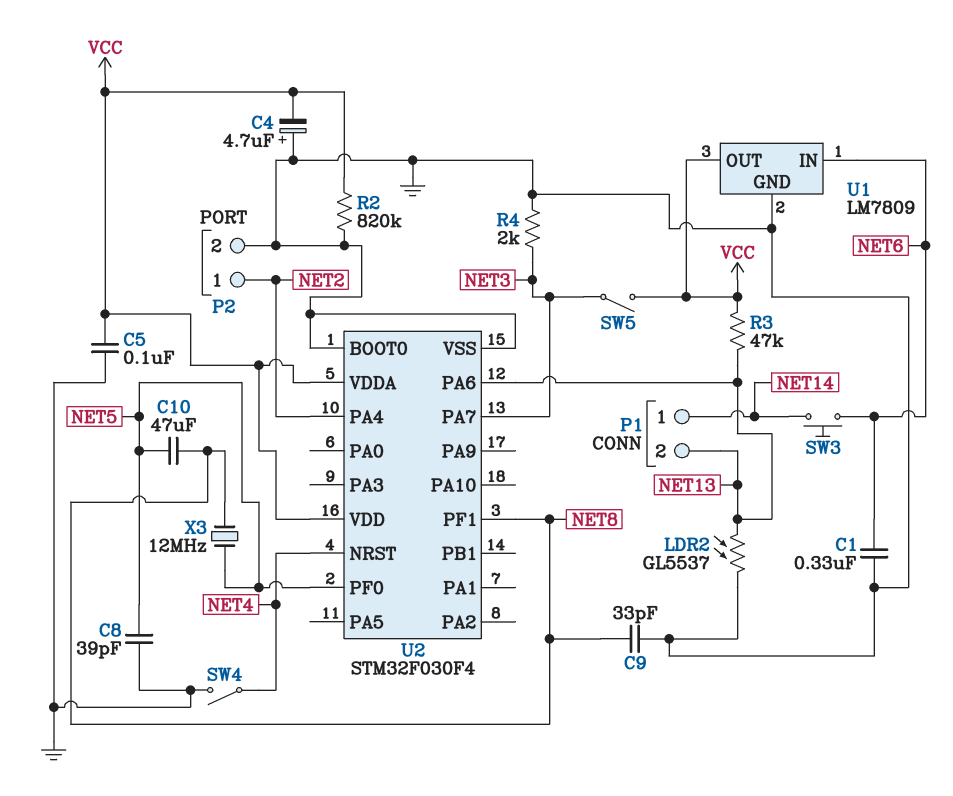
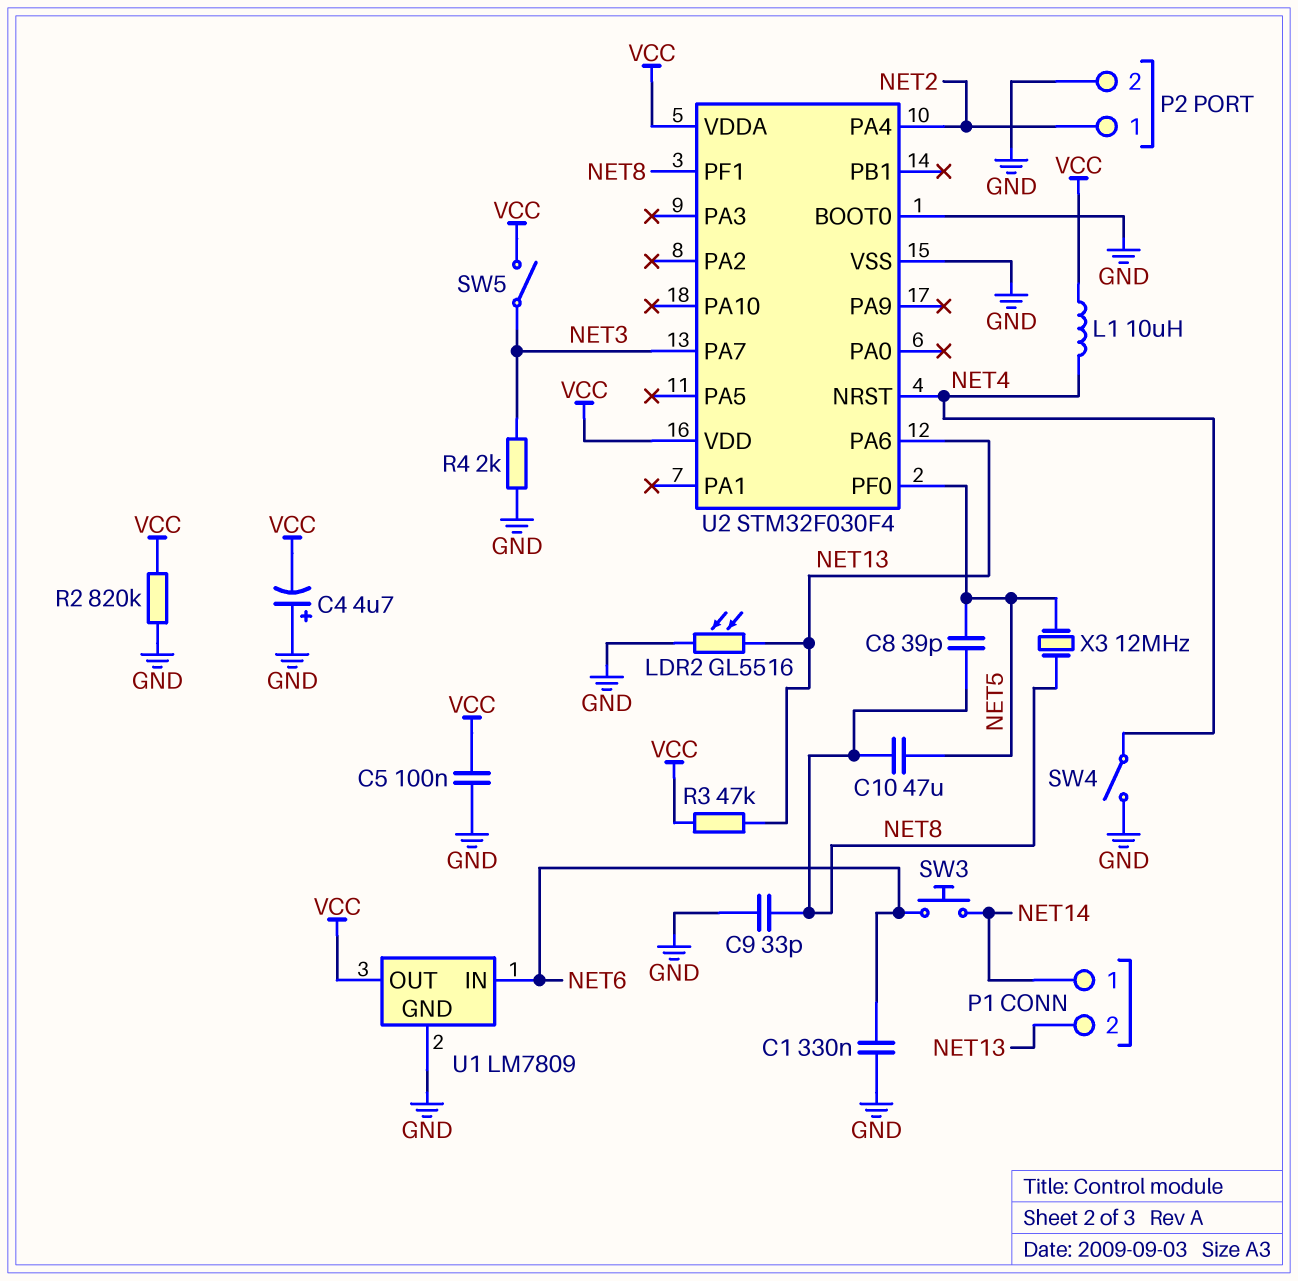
C8: 39pF (GND, NET5) -> 39pF (NET5, NET8)
L1: none -> 10uH (NET4, VCC)
LDR2: GL5537 (GND, NET13) -> GL5516 (GND, NET13)

